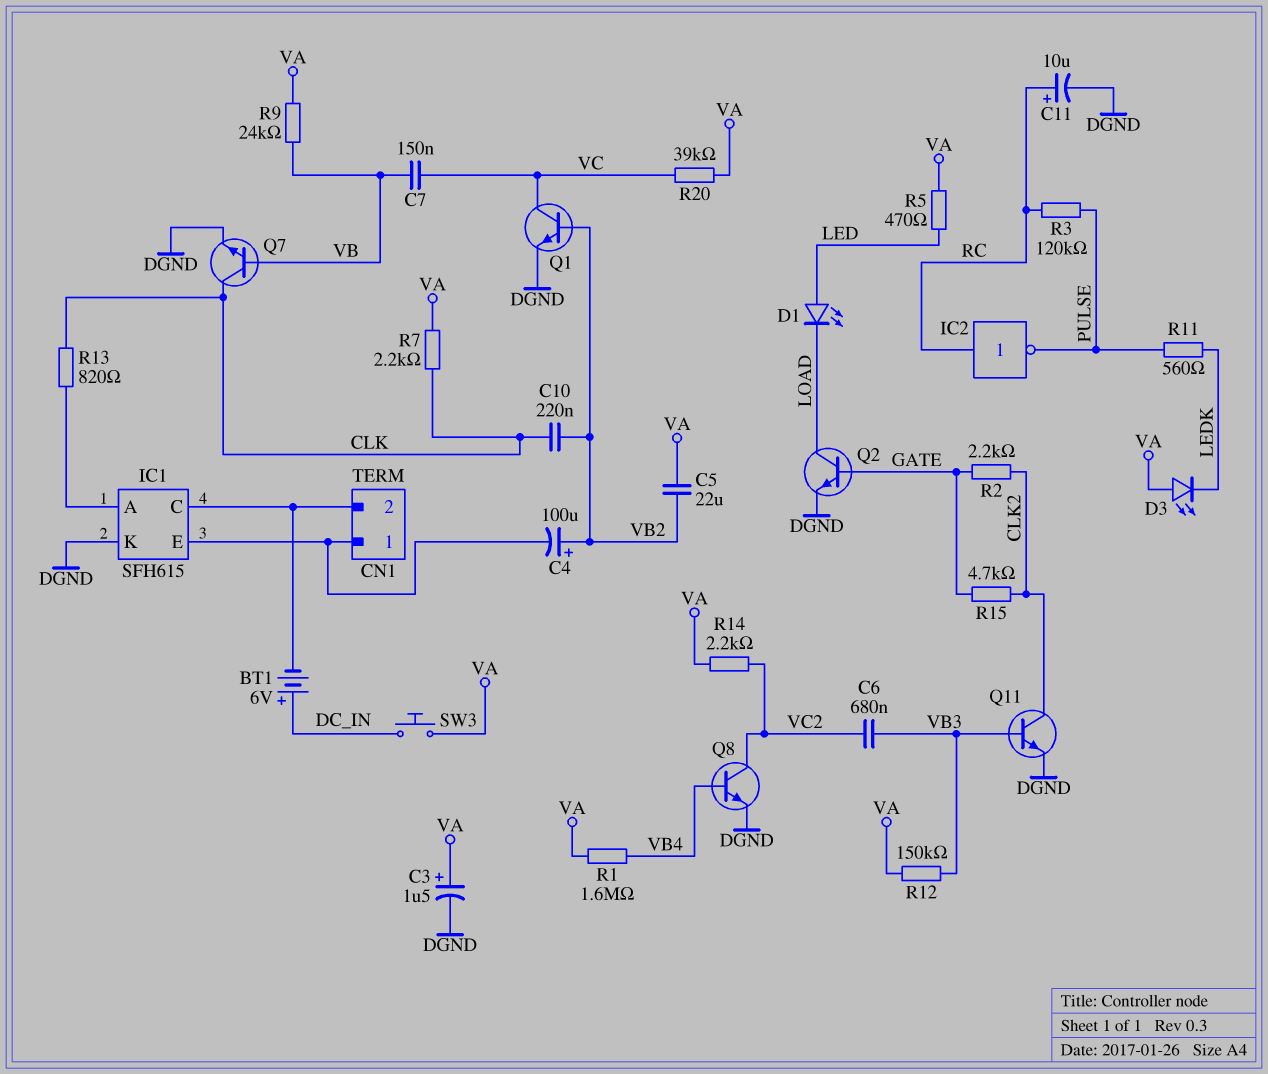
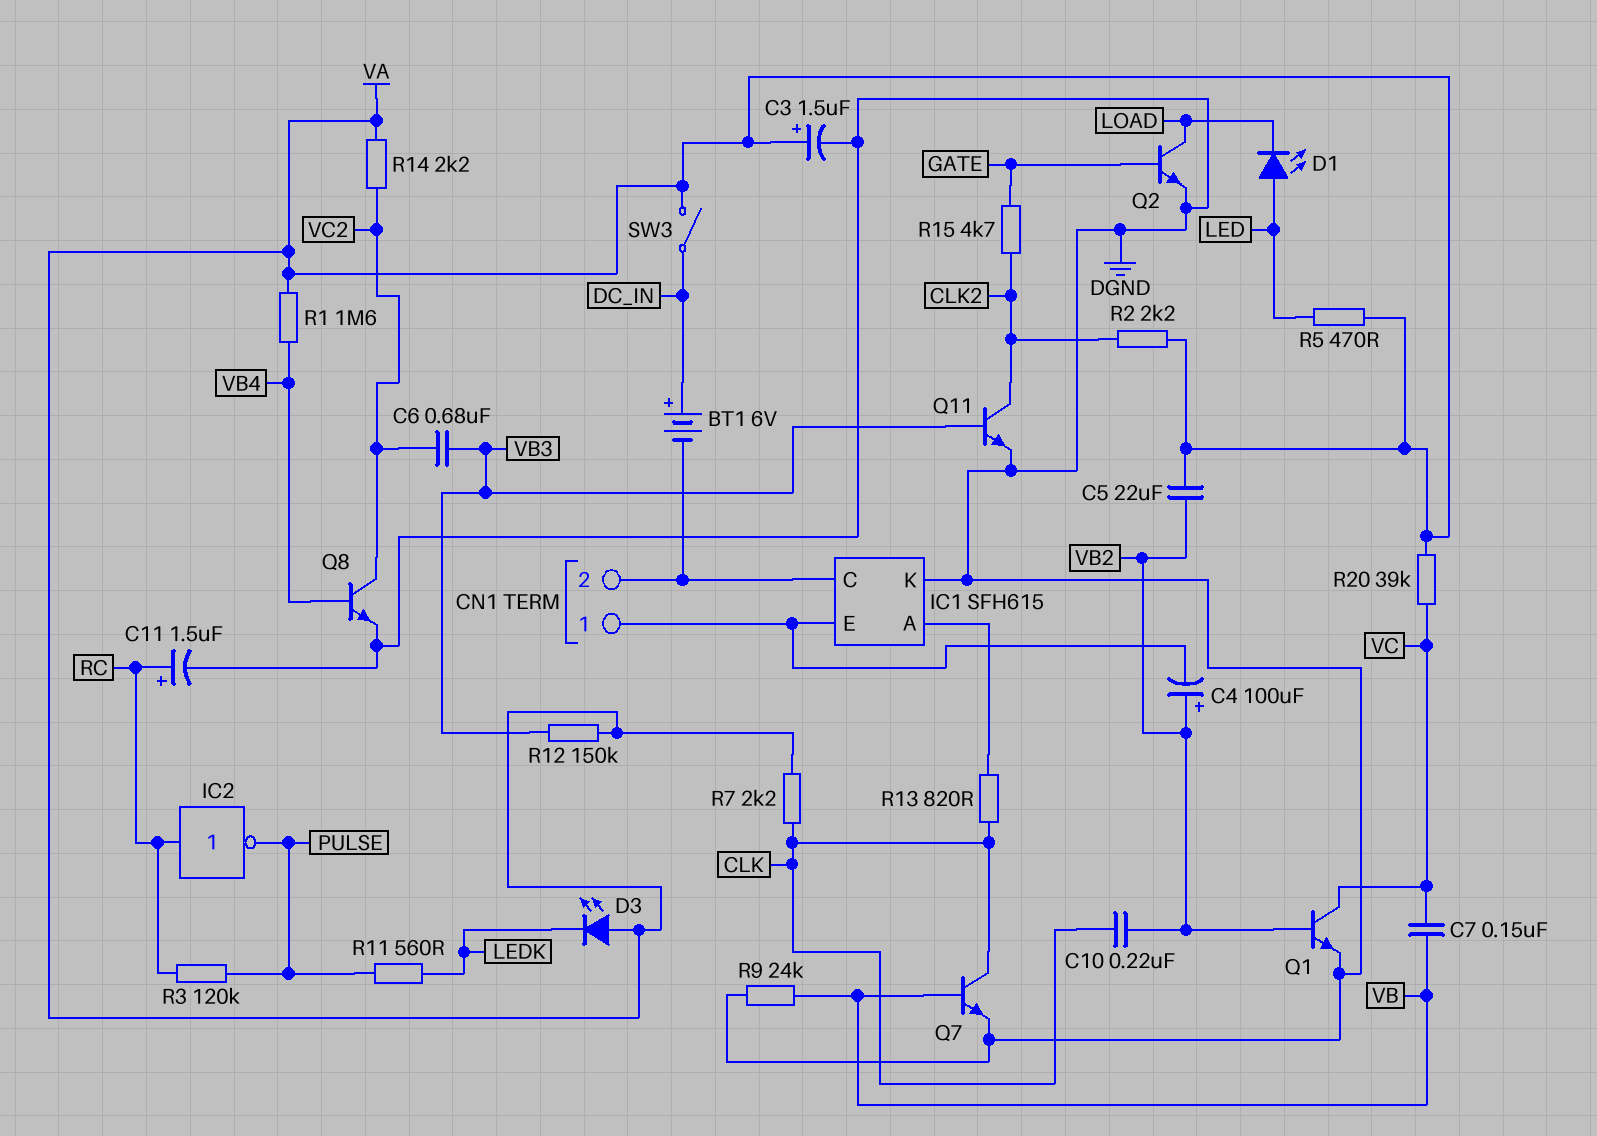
C11: 10uF (plus RC, minus DGND) -> 1.5uF (plus RC, minus DGND)
R2: 2.2k (CLK2, GATE) -> 2.2k (CLK2, VA)
R9: 24k (VA, VB) -> 24k (DGND, VB)
SW3: button (DC_IN, VA) -> switch (DC_IN, VA)

